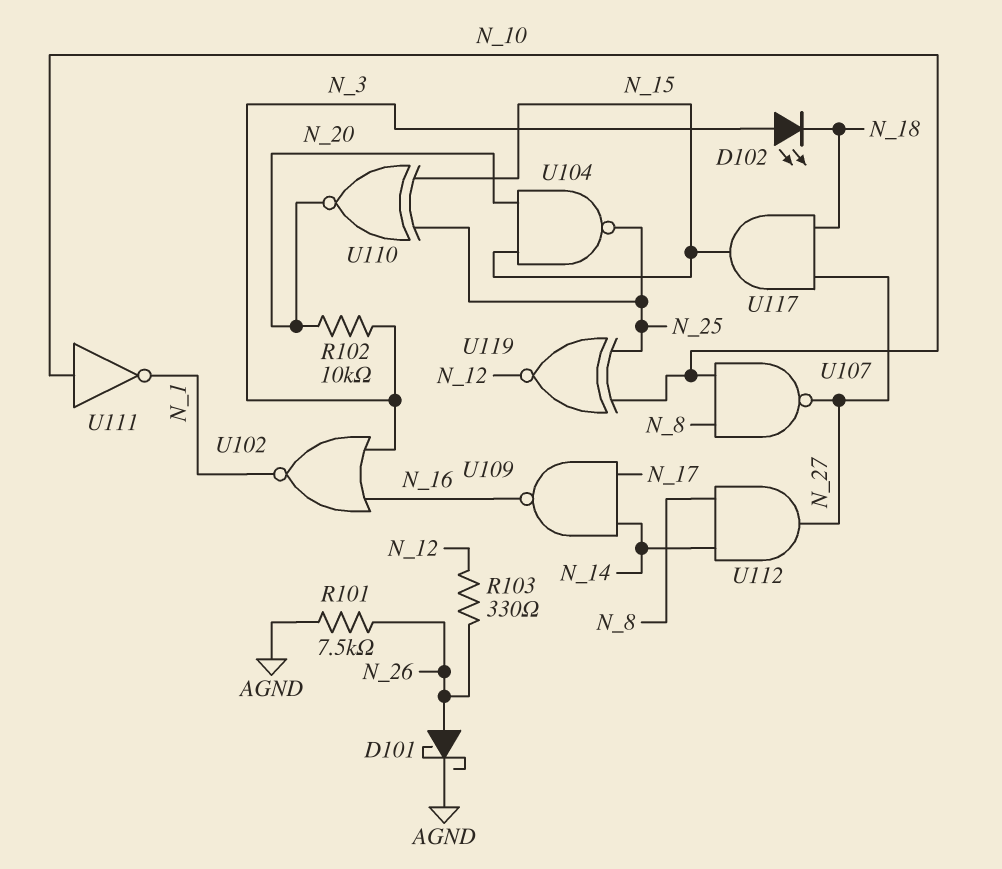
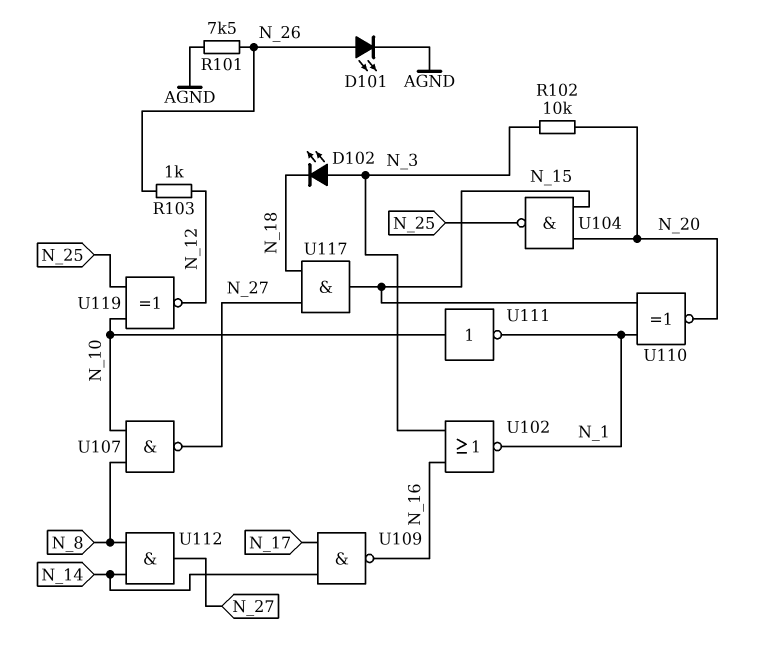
D101: schottky (A N_26, K AGND) -> LED (A N_26, K AGND)
R103: 330 (N_12, N_26) -> 1k (N_12, N_26)
U110: XNOR (in N_15, in N_25, out N_20) -> XNOR (in N_1, in N_15, out N_20)

